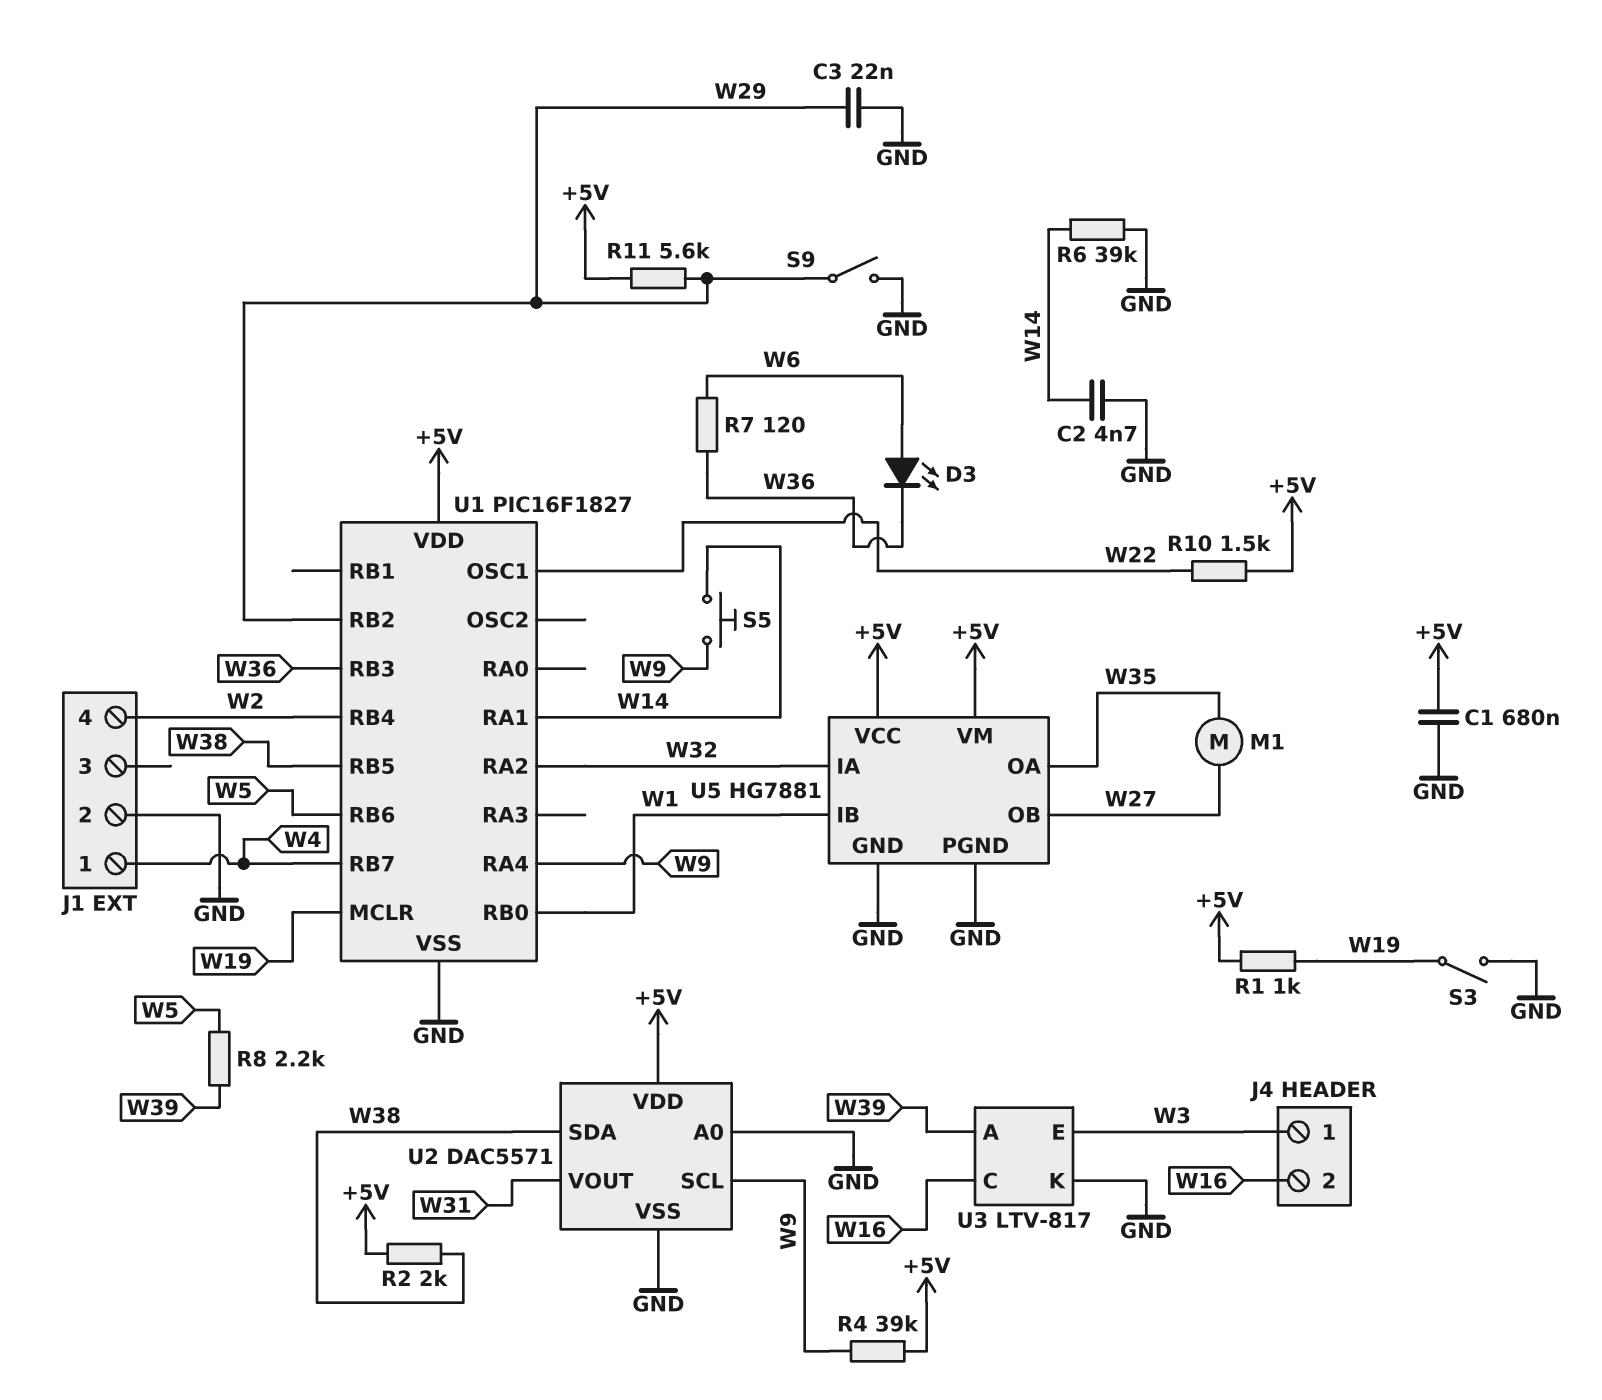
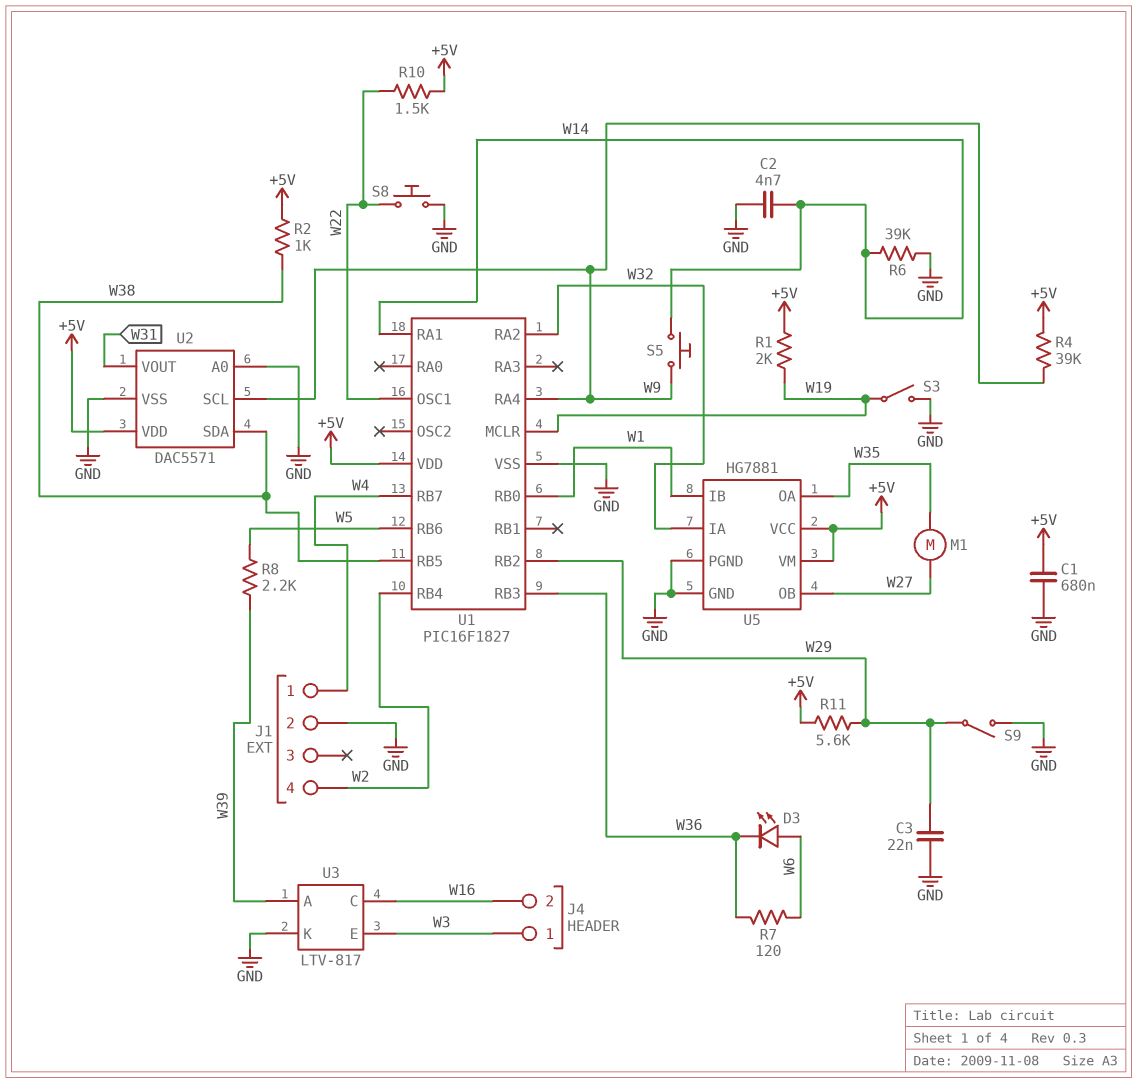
R1: 1k (+5V, W19) -> 2k (+5V, W19)
R2: 2k (+5V, W38) -> 1k (+5V, W38)
S8: none -> button (GND, W22)

